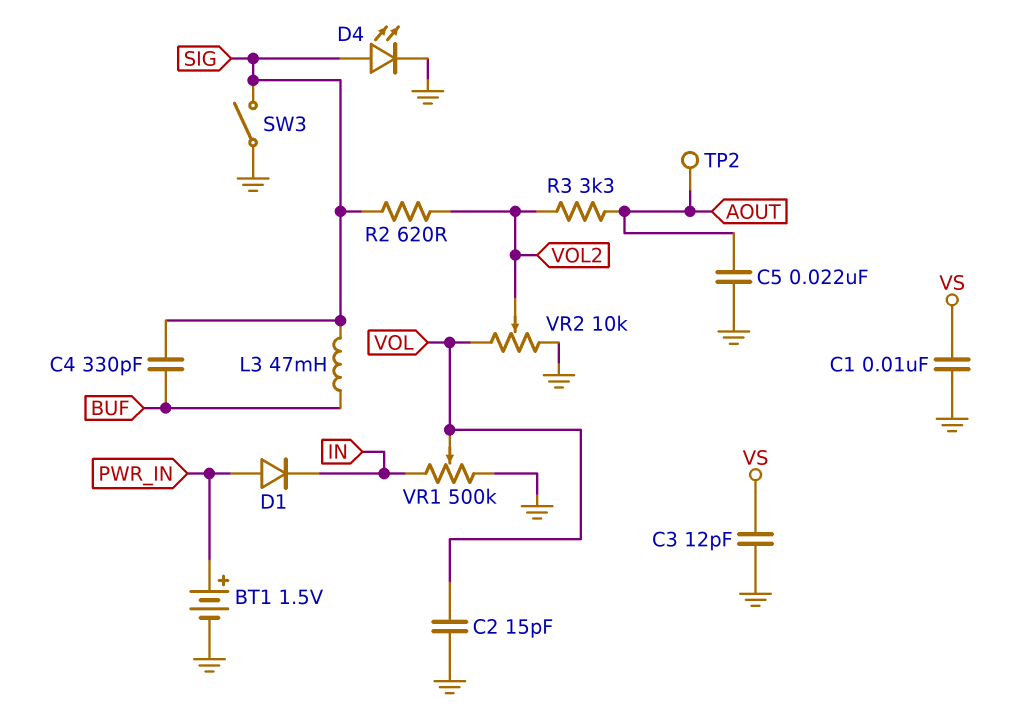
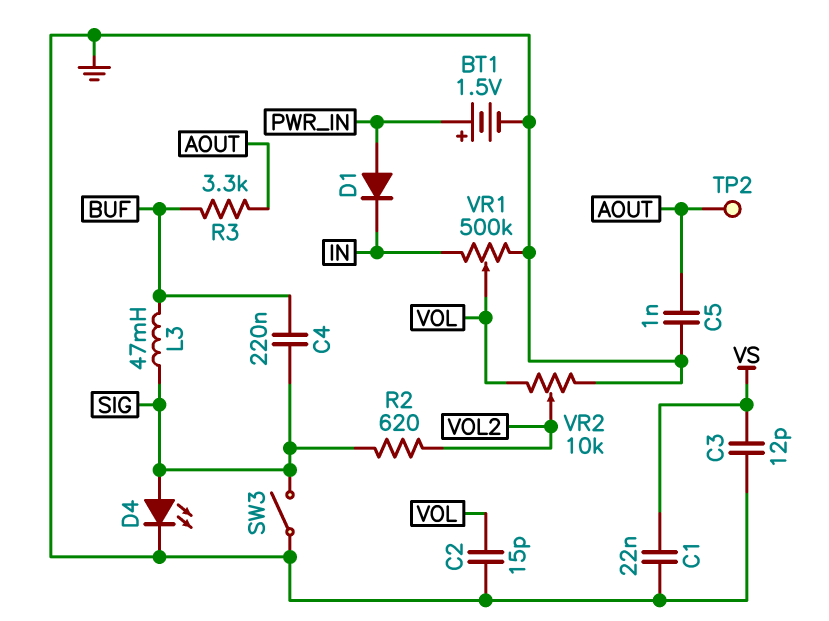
C1: 10nF (GND, VS) -> 22nF (GND, VS)
C4: 330pF (BUF, SIG) -> 220nF (BUF, SIG)
C5: 22nF (AOUT, GND) -> 1nF (AOUT, GND)
R3: 3.3k (AOUT, VOL2) -> 3.3k (AOUT, BUF)

